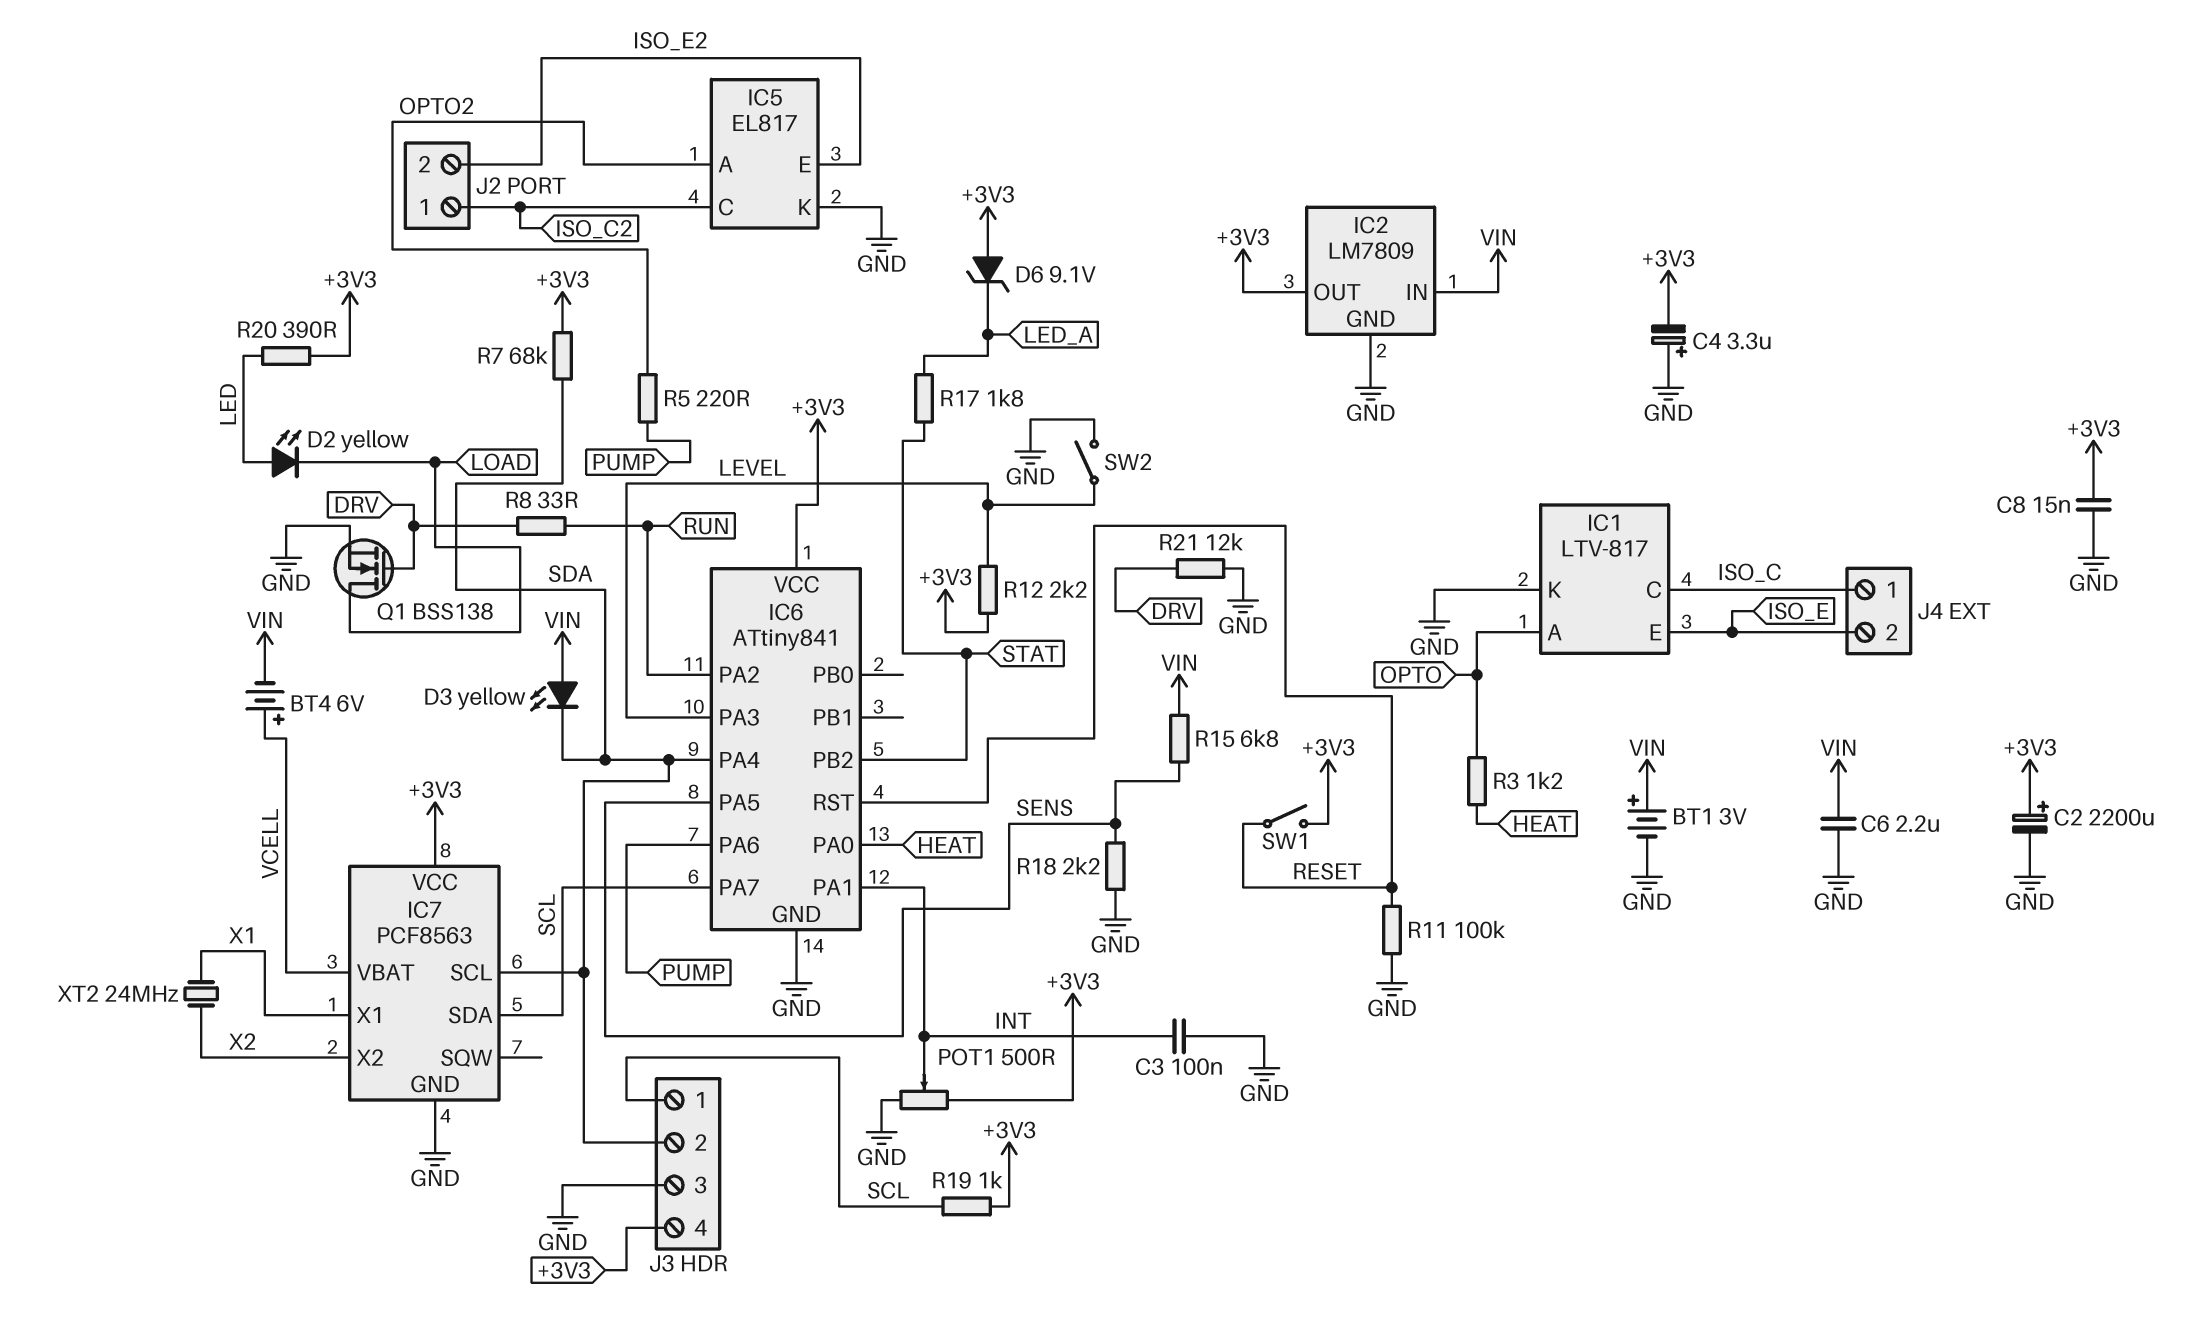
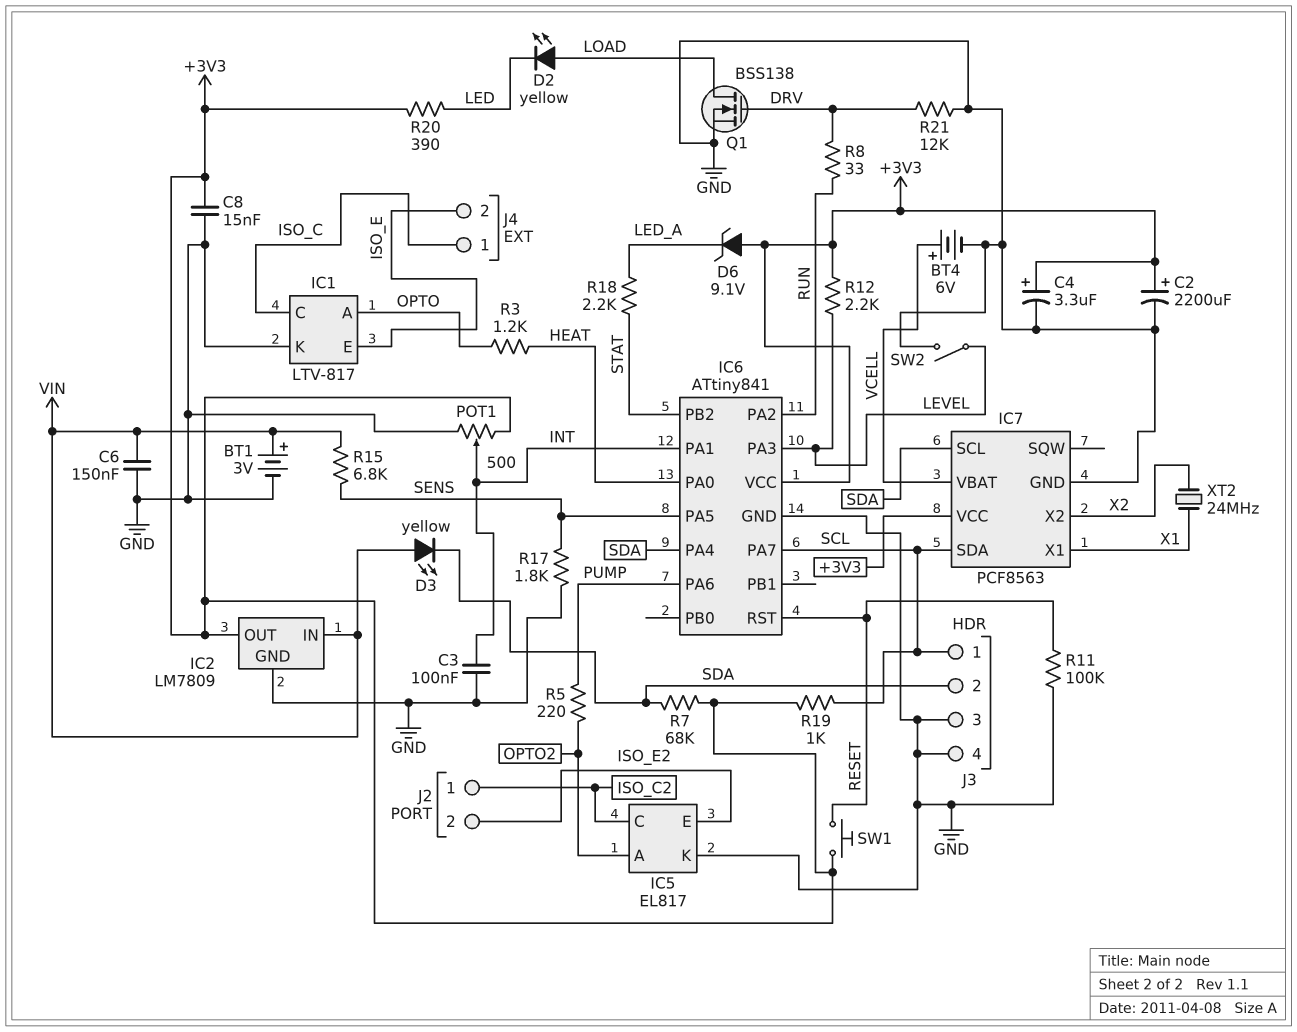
BT4: 6V (plus VCELL, minus VIN) -> 6V (plus VCELL, minus GND)
C4: 3.3uF (plus GND, minus +3V3) -> 3.3uF (plus +3V3, minus GND)
C6: 2.2uF (GND, VIN) -> 150nF (GND, VIN)
D2: LED yellow (A LED, K LOAD) -> LED yellow (A LOAD, K LED)
J3 pin 4: +3V3 -> GND
R17: 1.8k (LED_A, STAT) -> 1.8k (GND, SENS)
R18: 2.2k (GND, SENS) -> 2.2k (LED_A, STAT)
SW1: switch (+3V3, RESET) -> button (+3V3, RESET)

